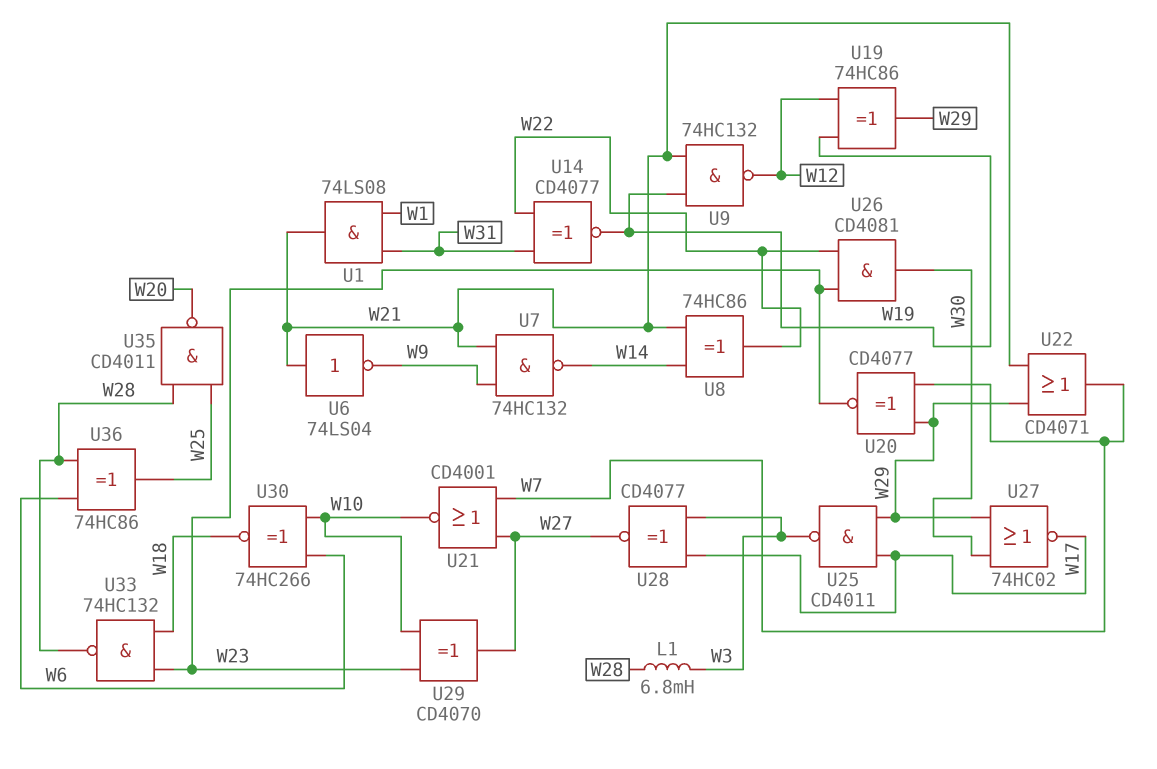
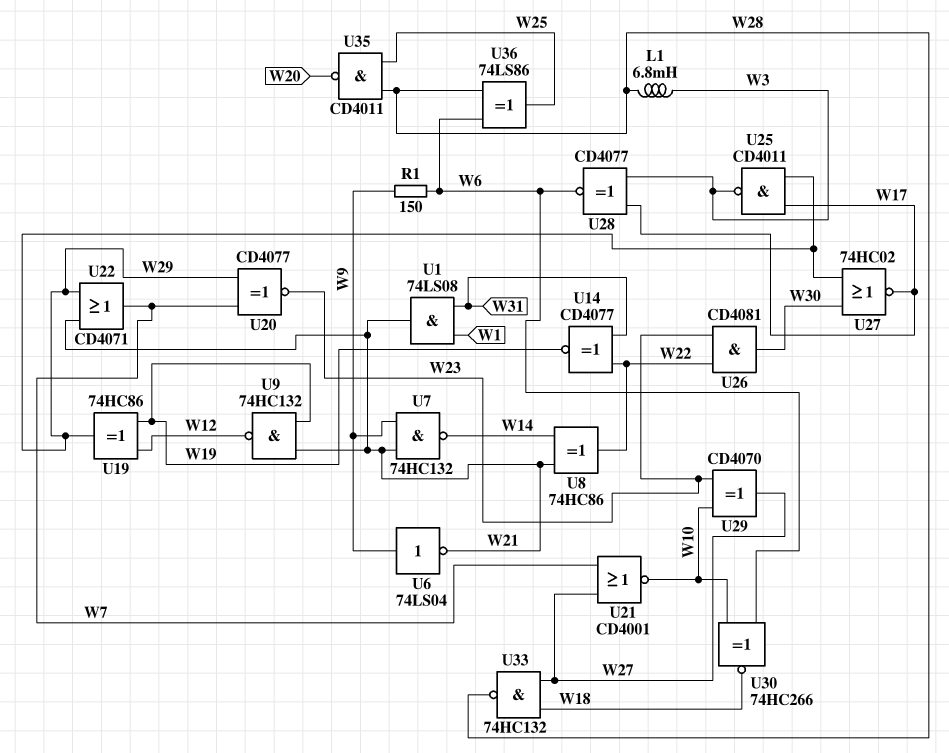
R1: none -> 150 (W6, W9)
U6: NOT 74LS04 (in W21, out W9) -> NOT 74LS04 (in W9, out W21)
U28: XNOR CD4077 (in W3, in W17, out W27) -> XNOR CD4077 (in W3, in W17, out W6)
U33: NAND 74HC132 (in W18, in W23, out W28) -> NAND 74HC132 (in W18, in W27, out W28)
U36: XOR 74HC86 (in W6, in W28, out W25) -> XOR 74LS86 (in W6, in W28, out W25)

